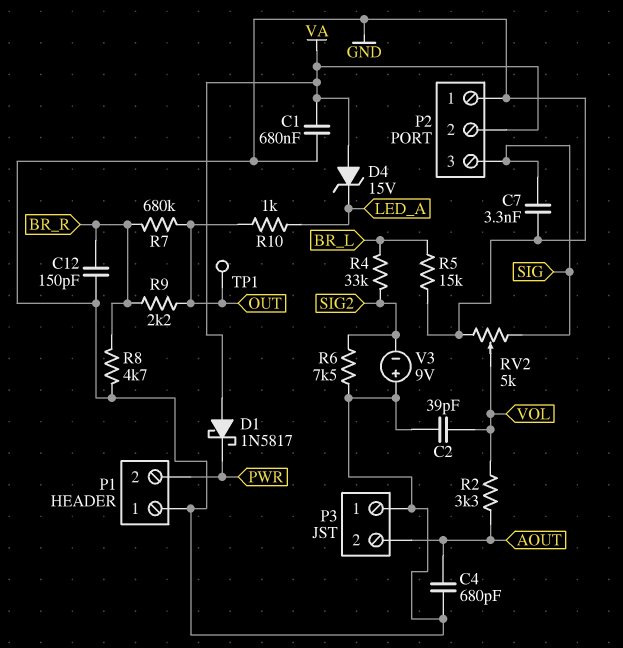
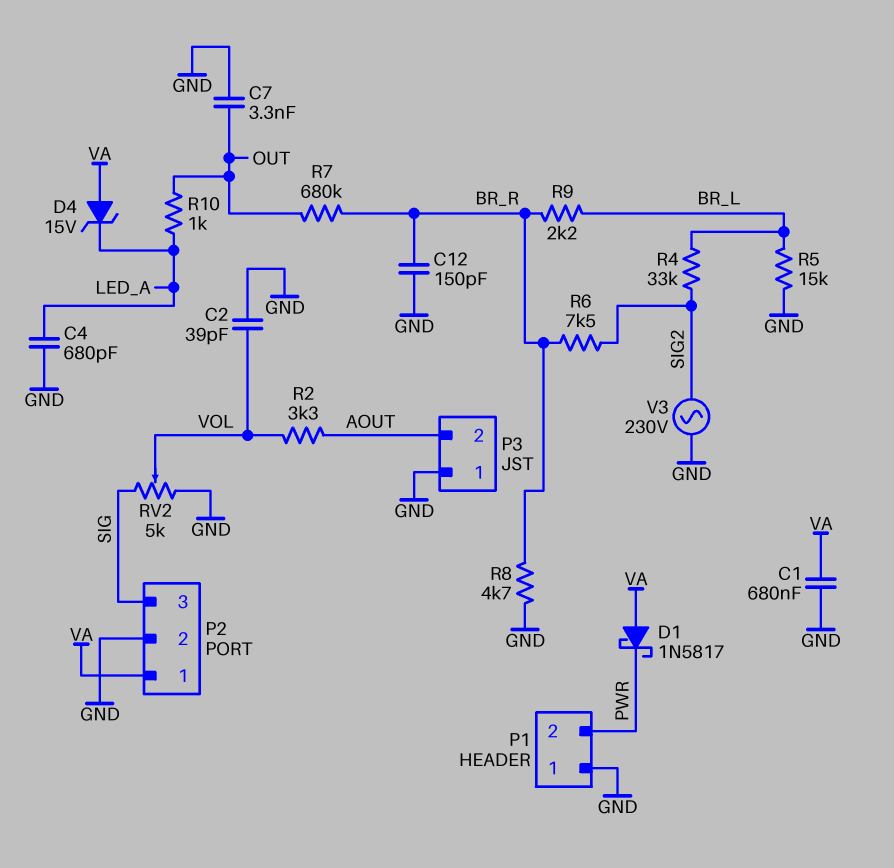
C4: 680pF (AOUT, GND) -> 680pF (GND, LED_A)
C7: 3.3nF (GND, SIG) -> 3.3nF (GND, OUT)
P2 pin 1: GND -> VA
P2 pin 2: VA -> GND
R6: 7.5k (GND, SIG2) -> 7.5k (BR_R, SIG2)
R9: 2.2k (BR_R, OUT) -> 2.2k (BR_L, BR_R)
TP1: test point (OUT) -> none
V3: 9V (plus GND, minus SIG2) -> AC 230V (GND, SIG2)

